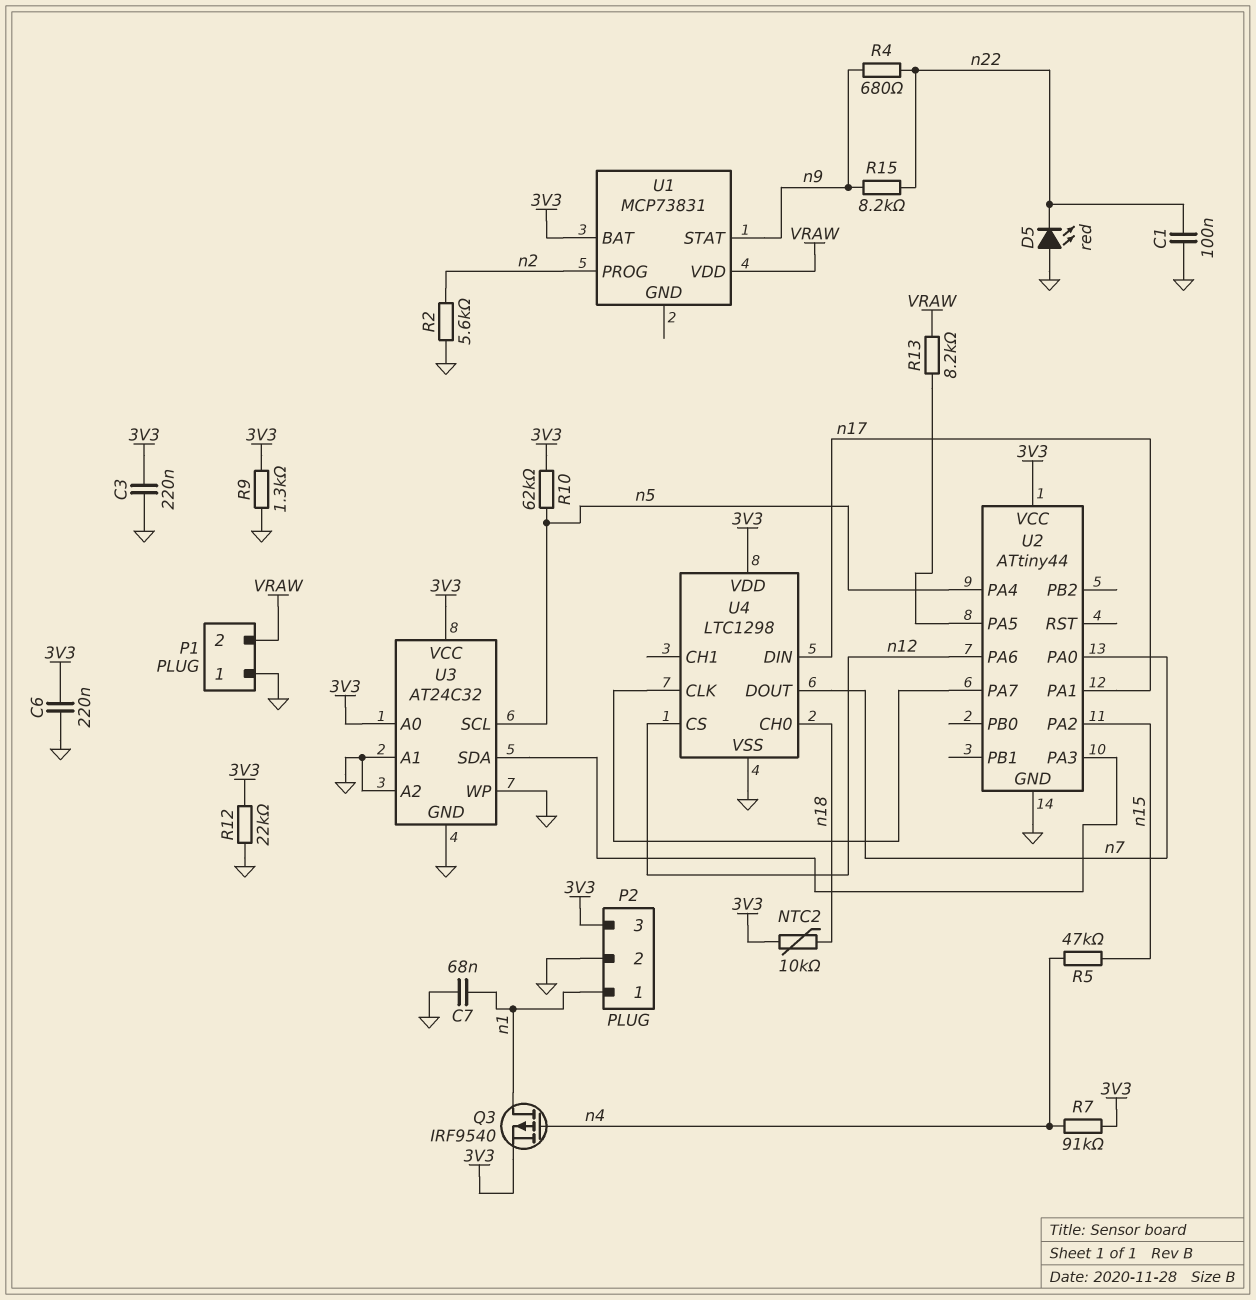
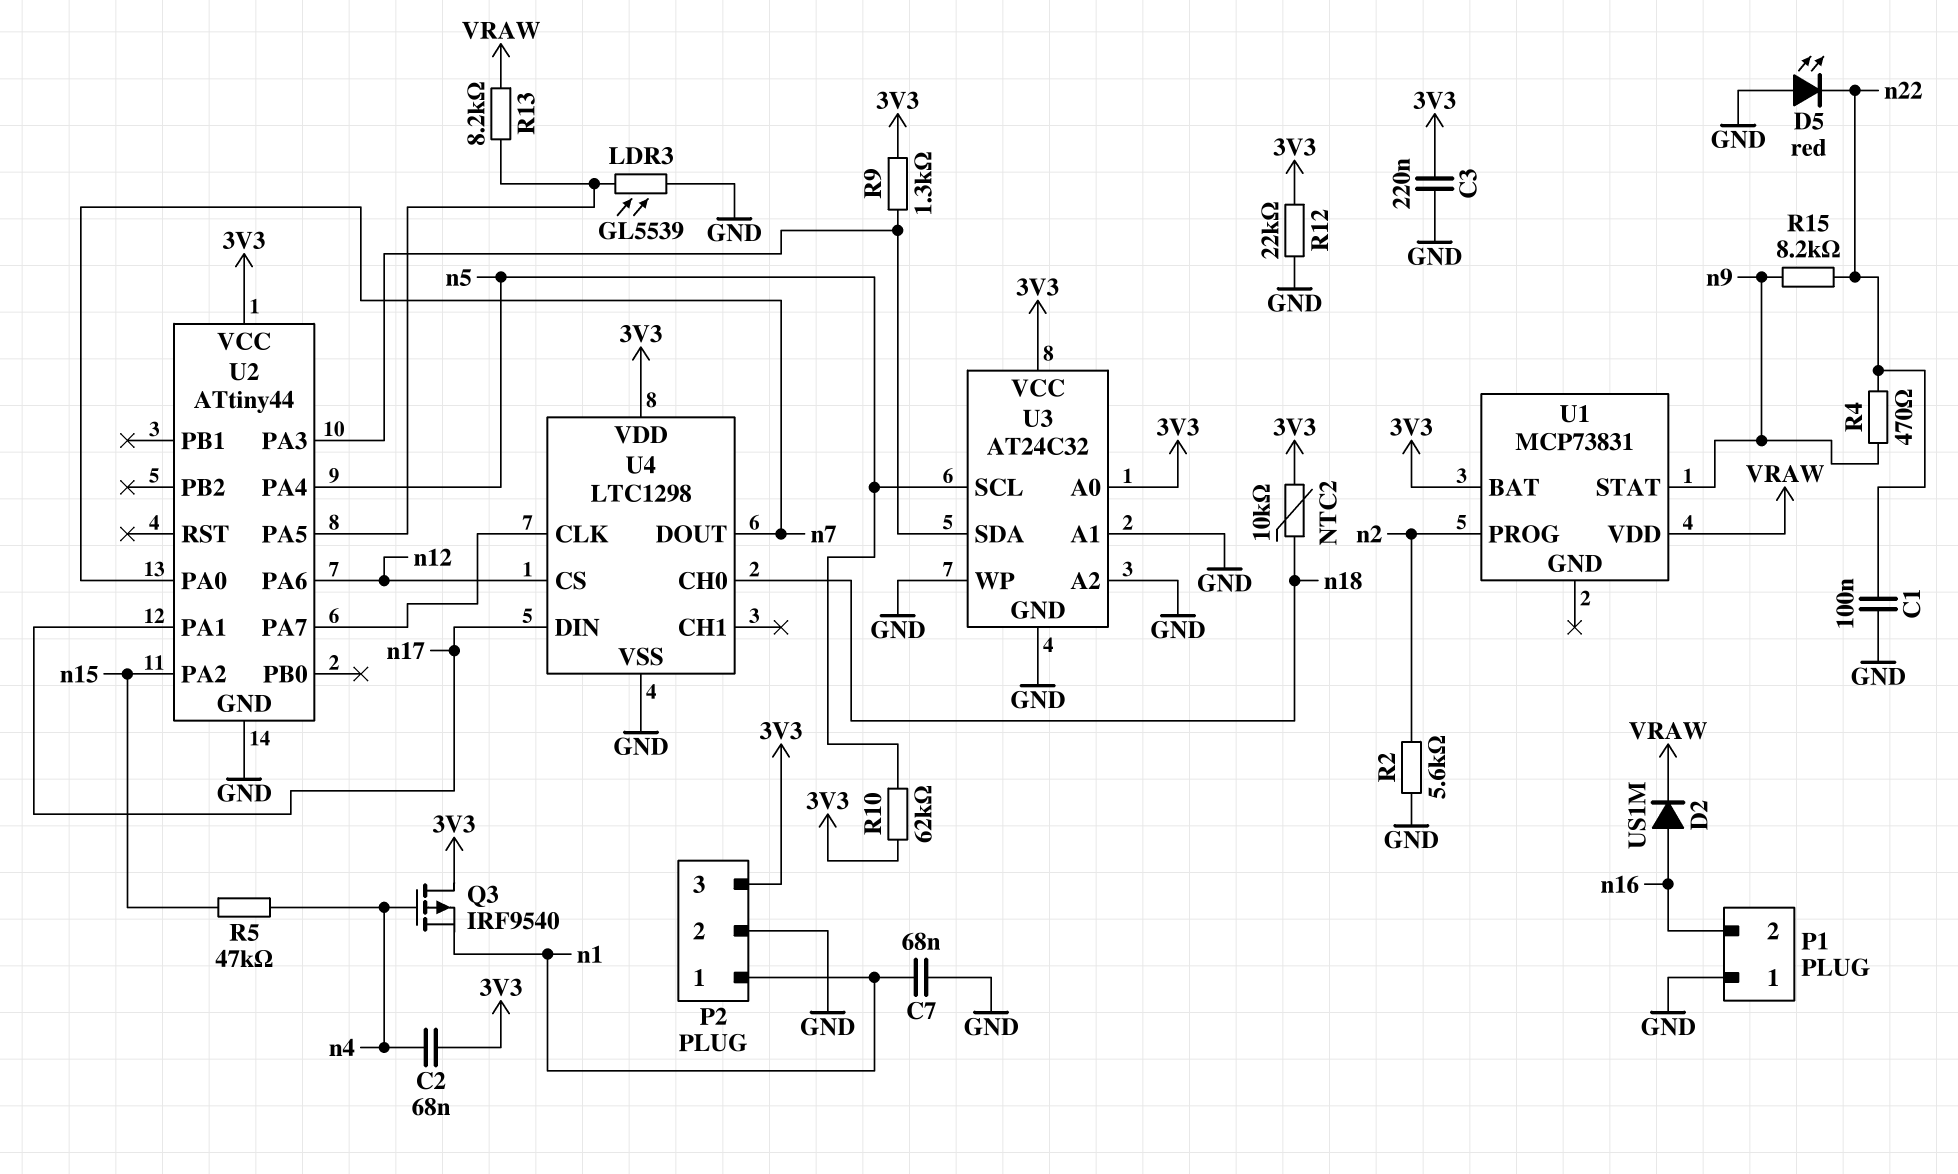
C2: none -> 68nF (3V3, n4)
C6: 220nF (3V3, GND) -> none
D2: none -> diode US1M (A n16, K VRAW)
LDR3: none -> GL5539 (GND, U2/PA5)
P1 pin 2: VRAW -> n16
Q3: PMOS IRF9540 (G n4, D n1, S 3V3) -> PMOS IRF9540 (G n4, D 3V3, S n1)
R4: 680 (n9, n22) -> 470 (n9, n22)
R7: 91k (3V3, n4) -> none
R9: 1.3k (3V3, GND) -> 1.3k (3V3, U2/PA3)

